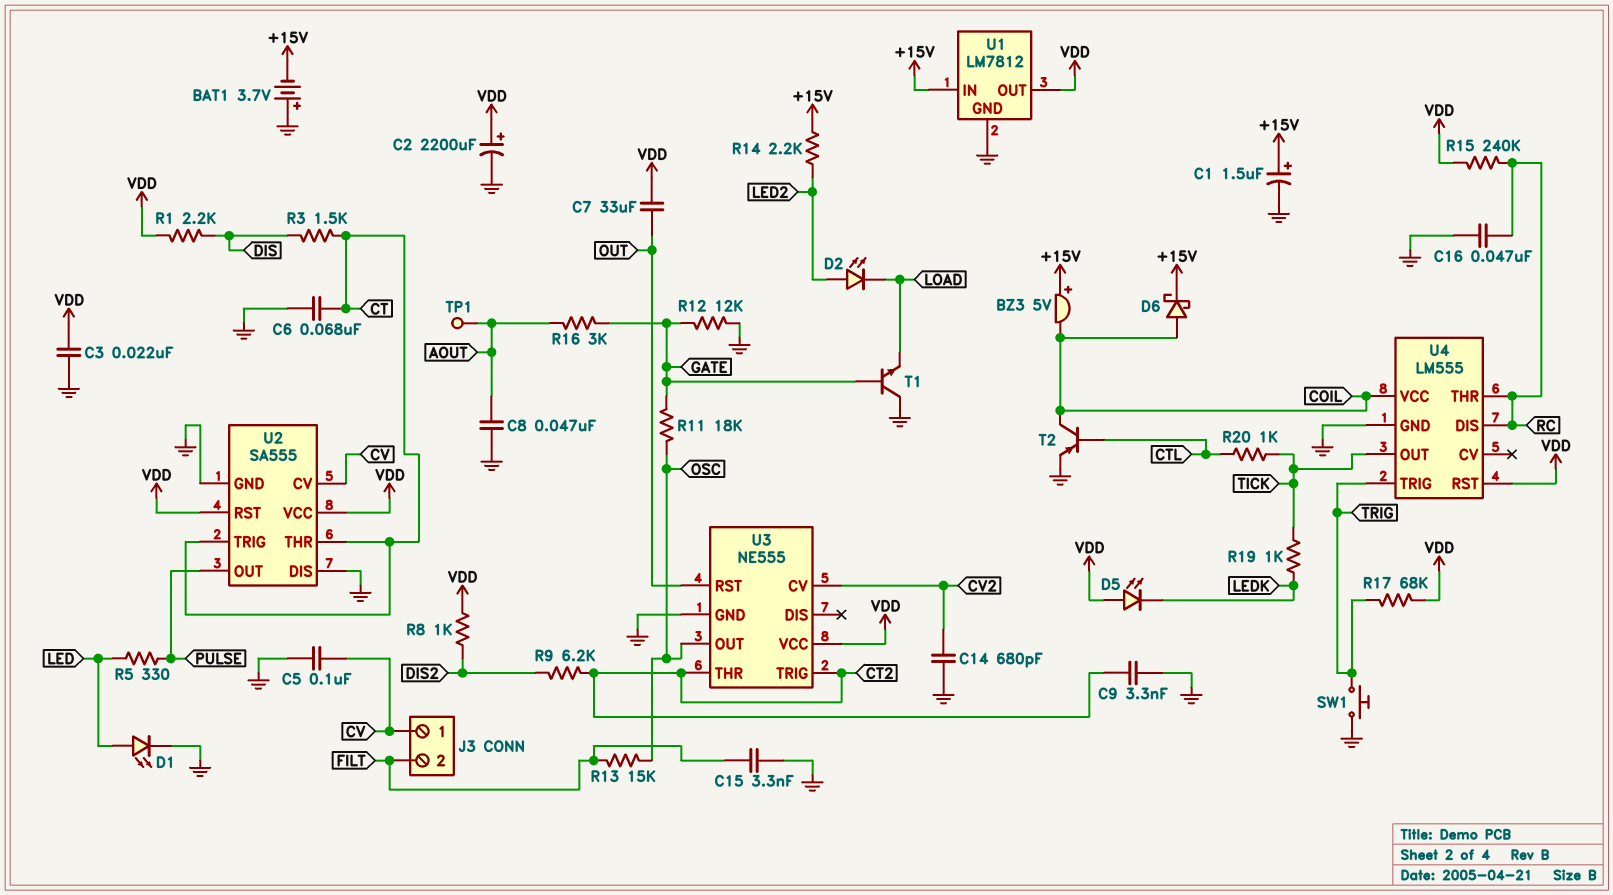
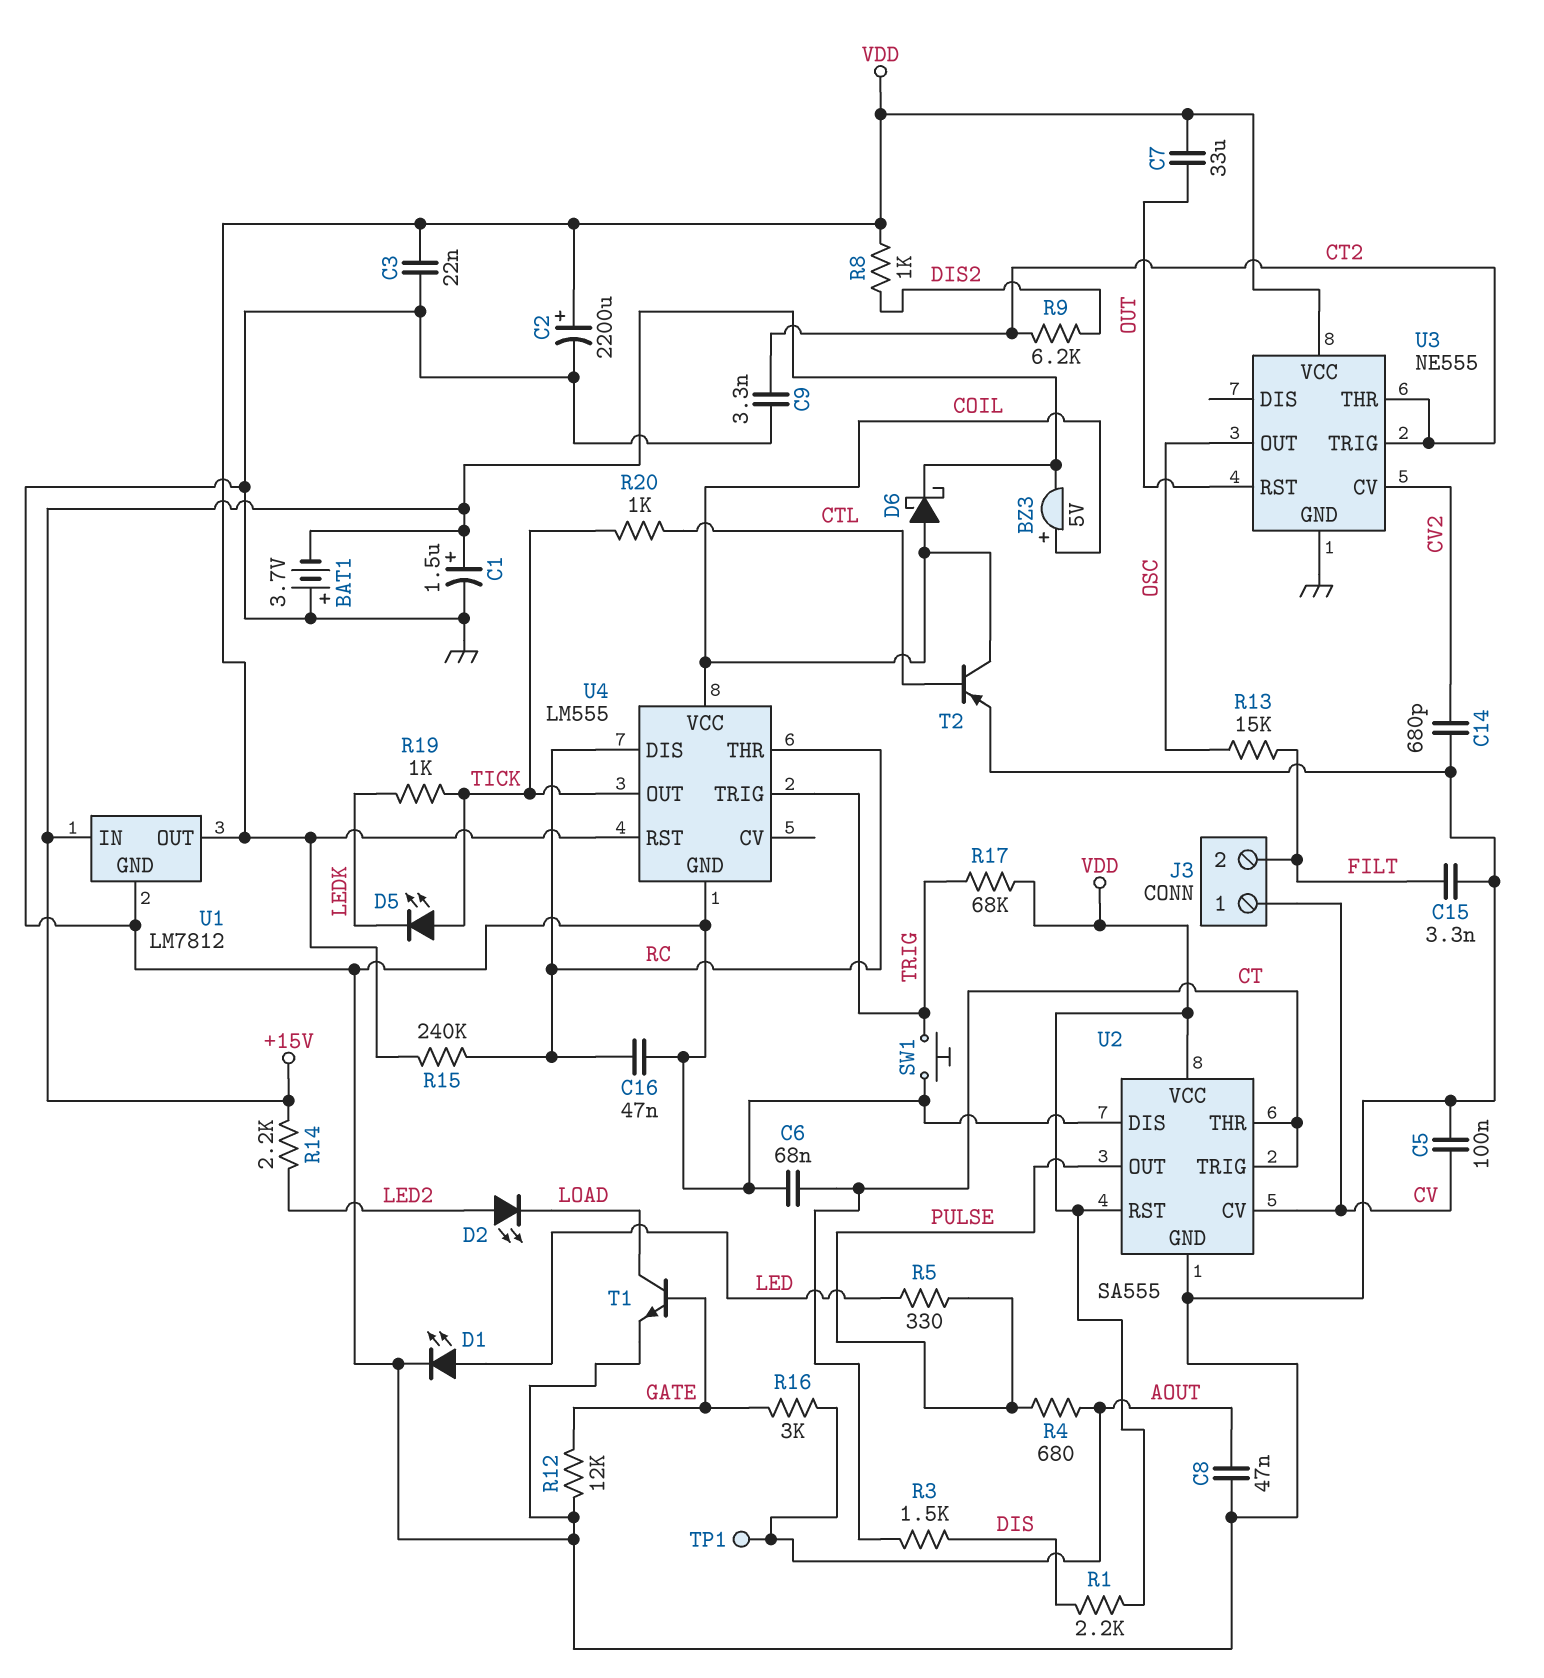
BZ3: buzzer 5V (plus +15V, minus COIL) -> buzzer 5V (plus COIL, minus +15V)
D5: LED (A VDD, K LEDK) -> LED (A TICK, K LEDK)
R4: none -> 680 (AOUT, PULSE)
R11: 18k (GATE, OSC) -> none
T1: NPN (B GATE, C GND, E LOAD) -> NPN (B GATE, C LOAD, E GND)

